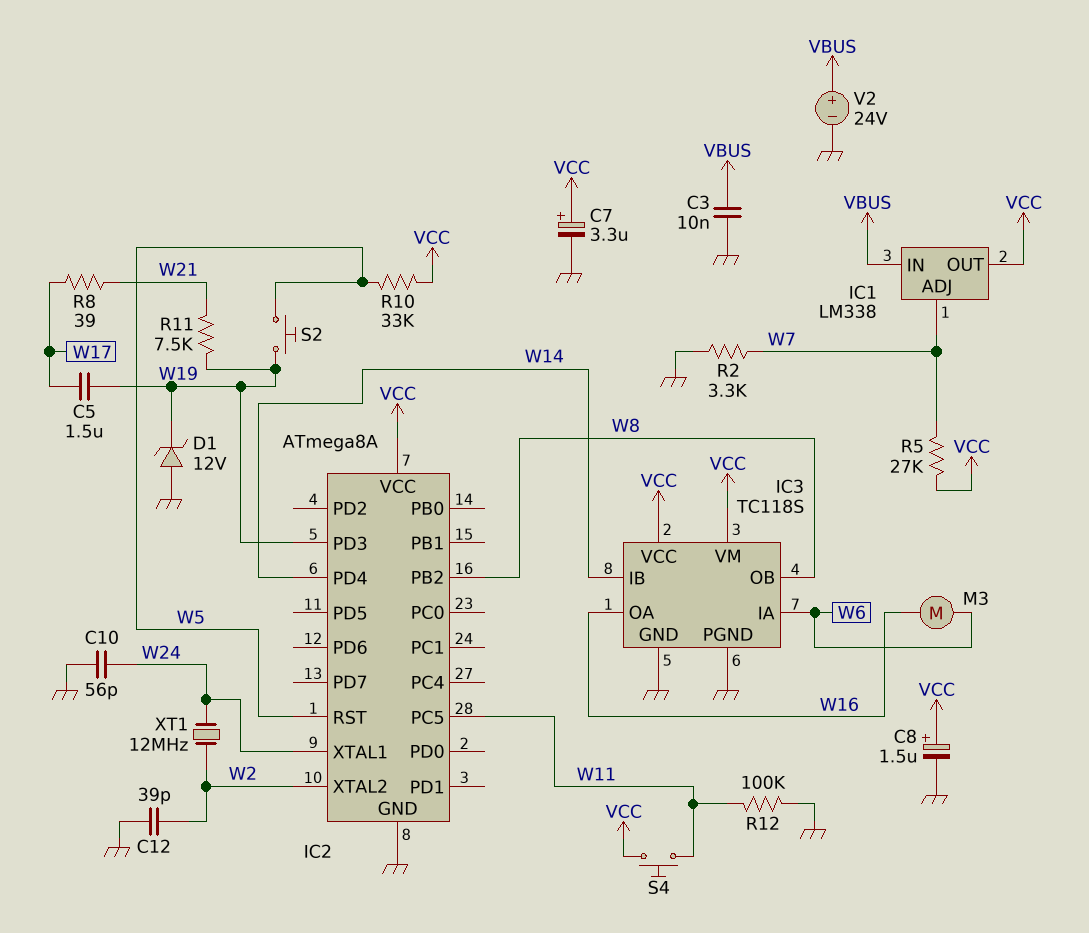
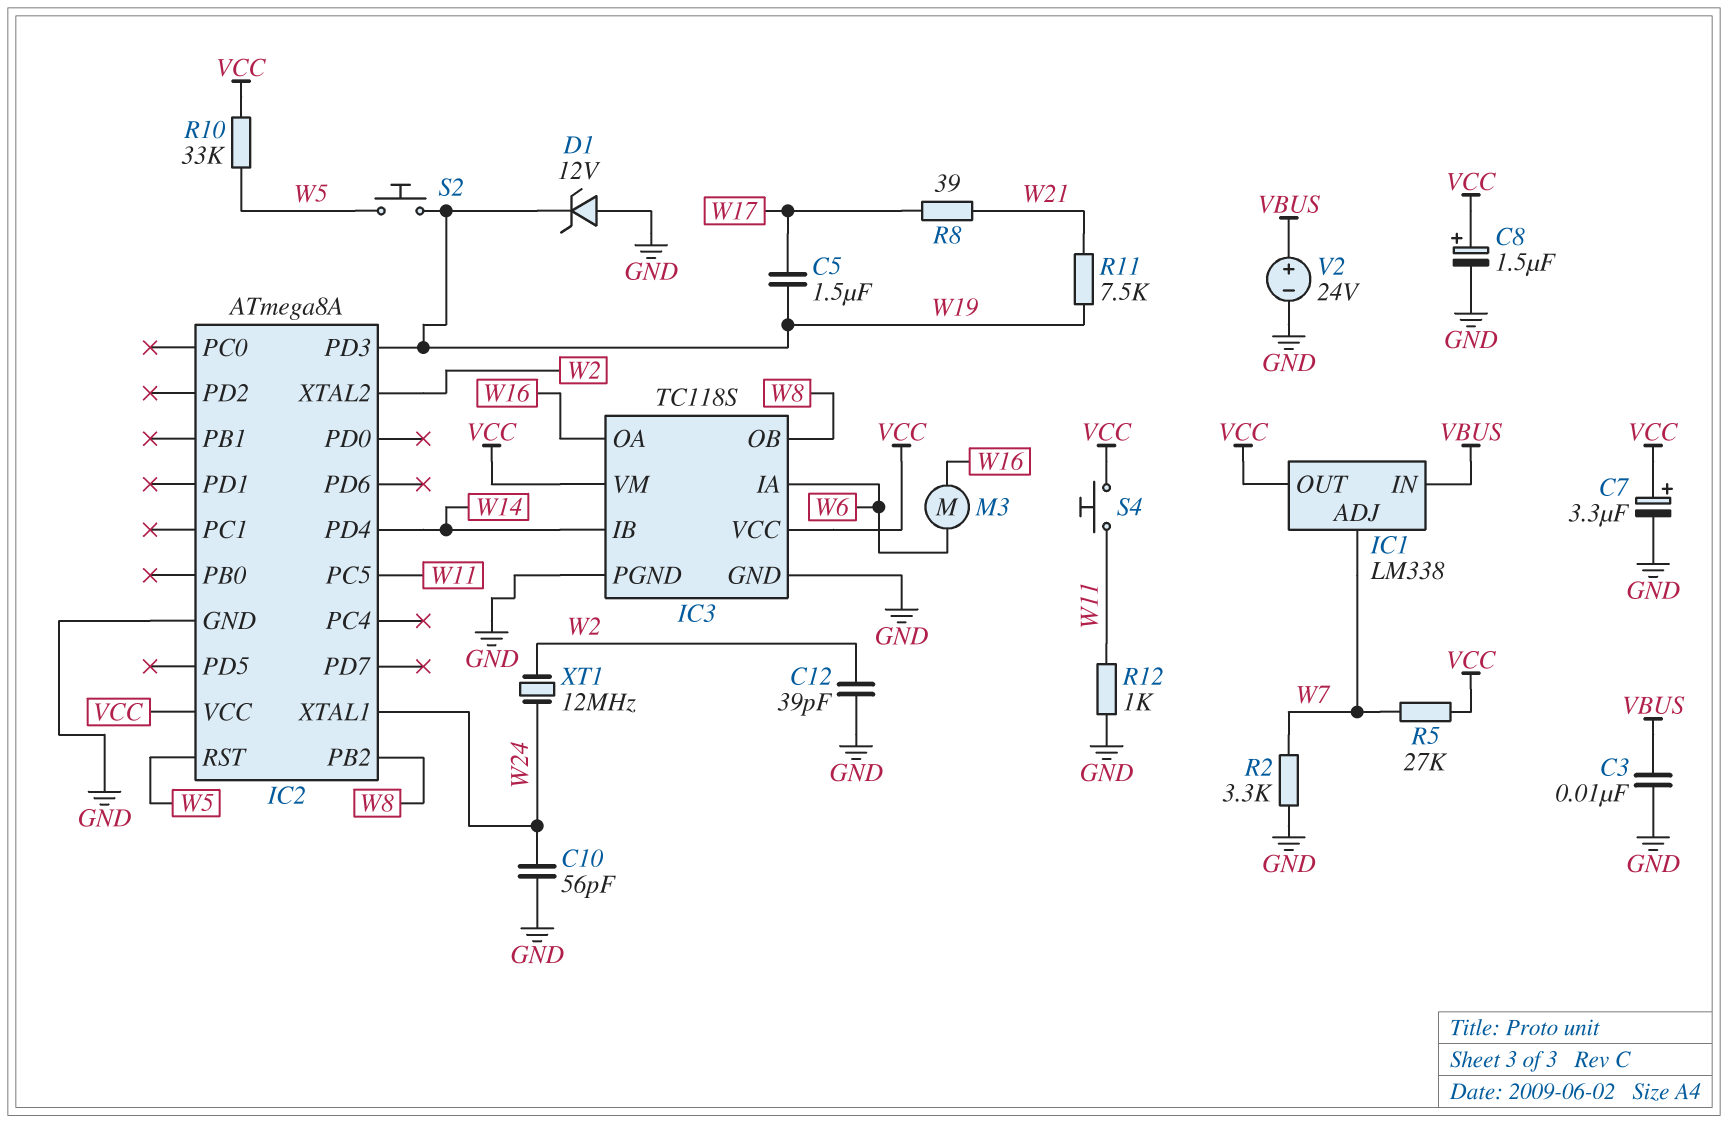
R12: 100k (GND, W11) -> 1k (GND, W11)

